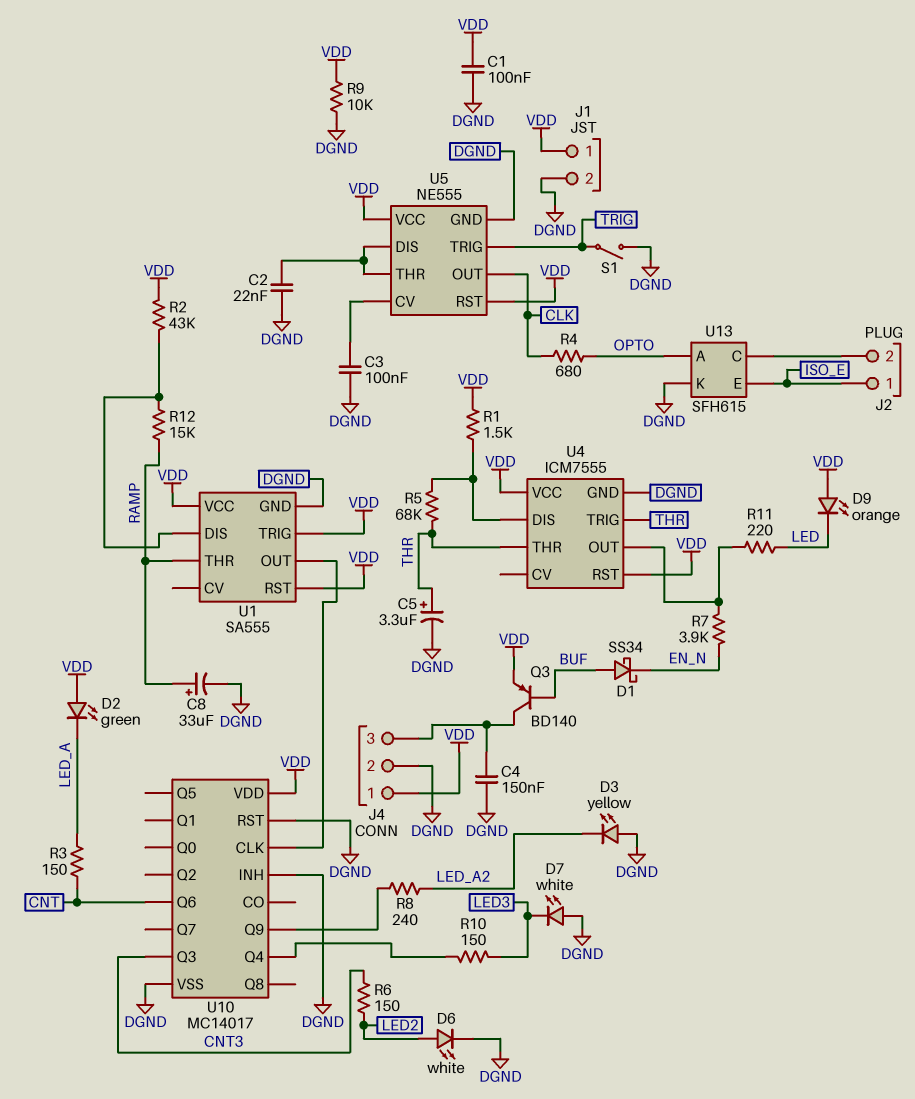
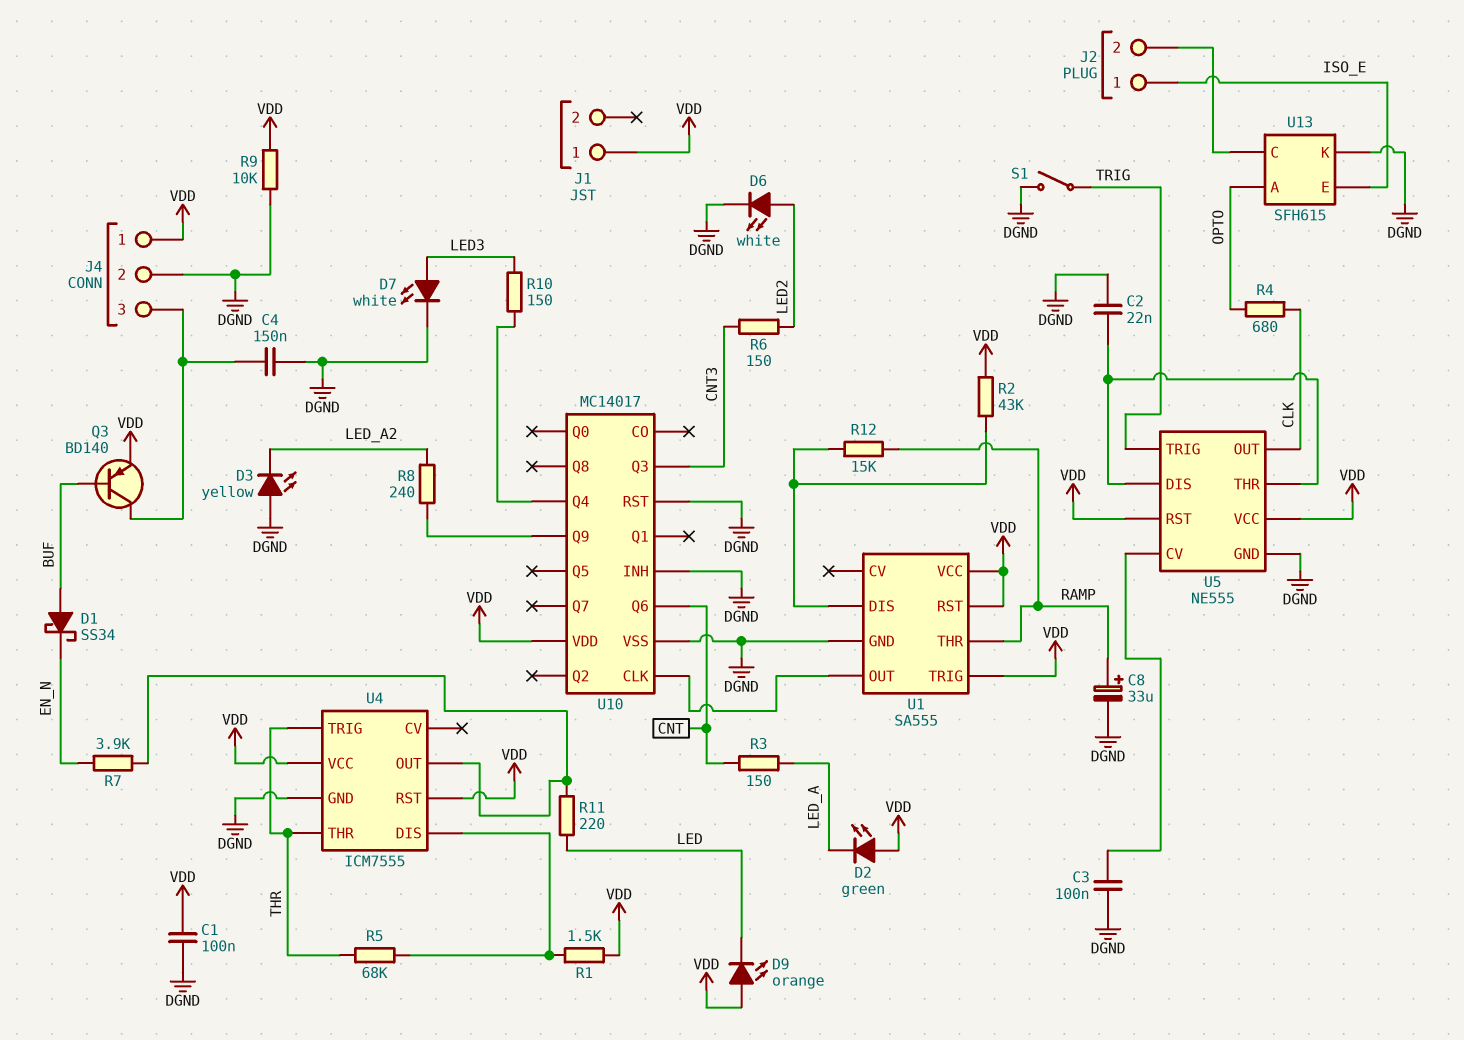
C5: 3.3uF (plus THR, minus DGND) -> none
D7: LED white (A DGND, K LED3) -> LED white (A LED3, K DGND)
J1 pin 2: DGND -> none

